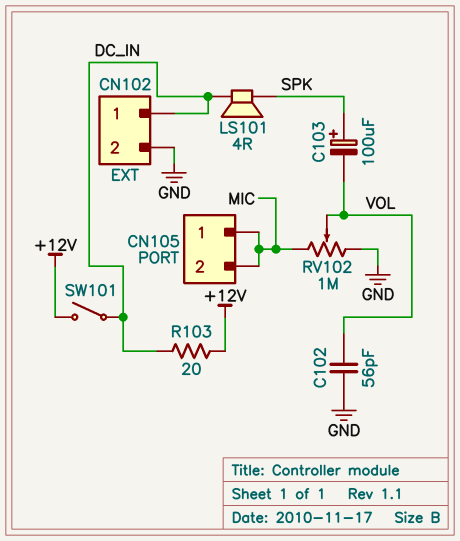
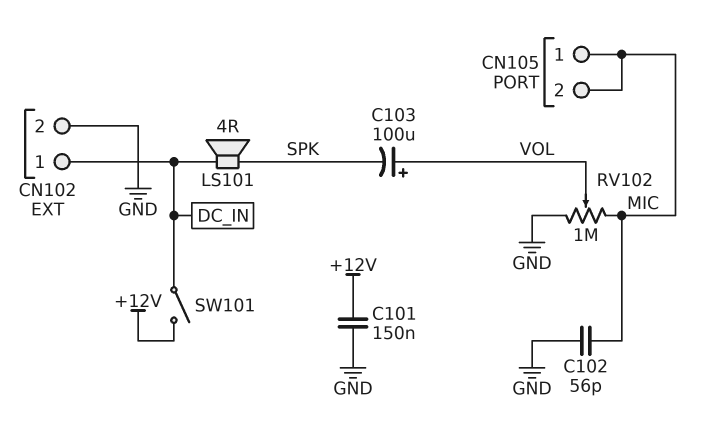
C101: none -> 150nF (+12V, GND)
C102: 56pF (GND, VOL) -> 56pF (GND, MIC)
C103: 100uF (plus SPK, minus VOL) -> 100uF (plus VOL, minus SPK)
R103: 20 (+12V, DC_IN) -> none

